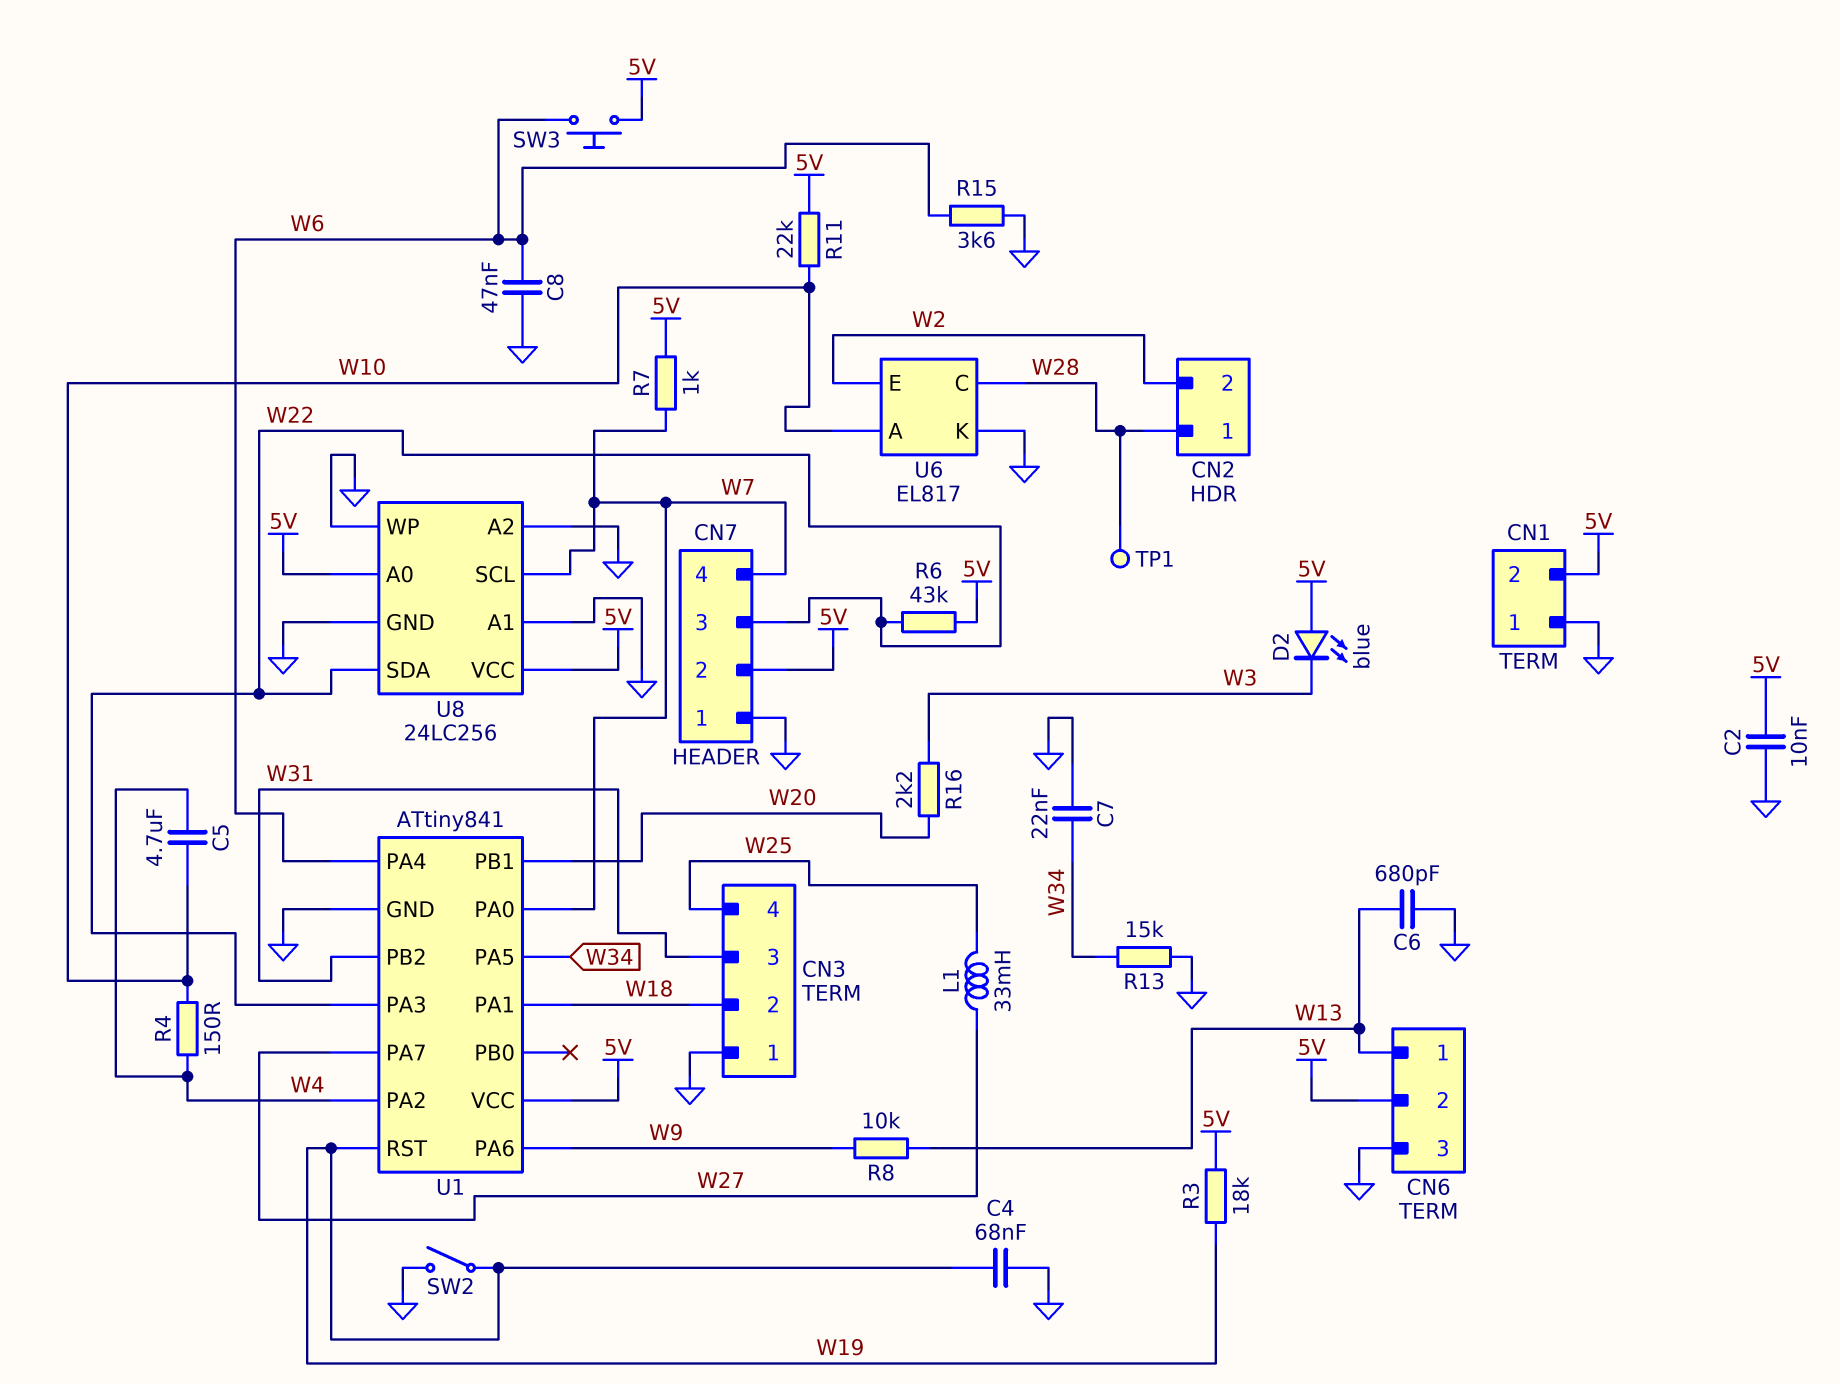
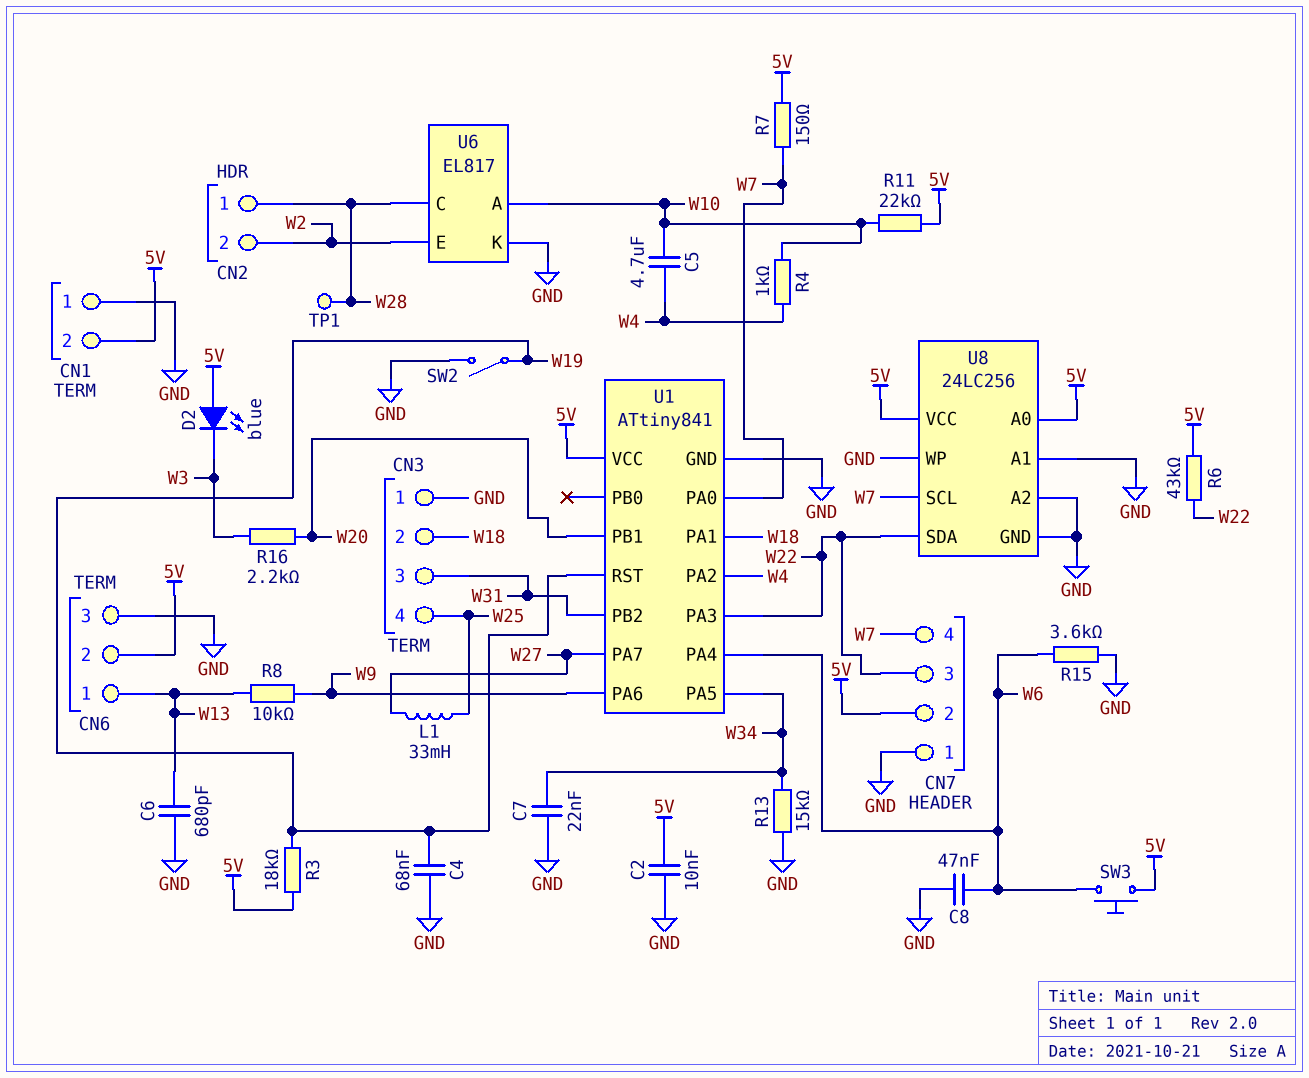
R4: 150 (W4, W10) -> 1k (W4, W10)
R7: 1k (5V, W7) -> 150 (5V, W7)

